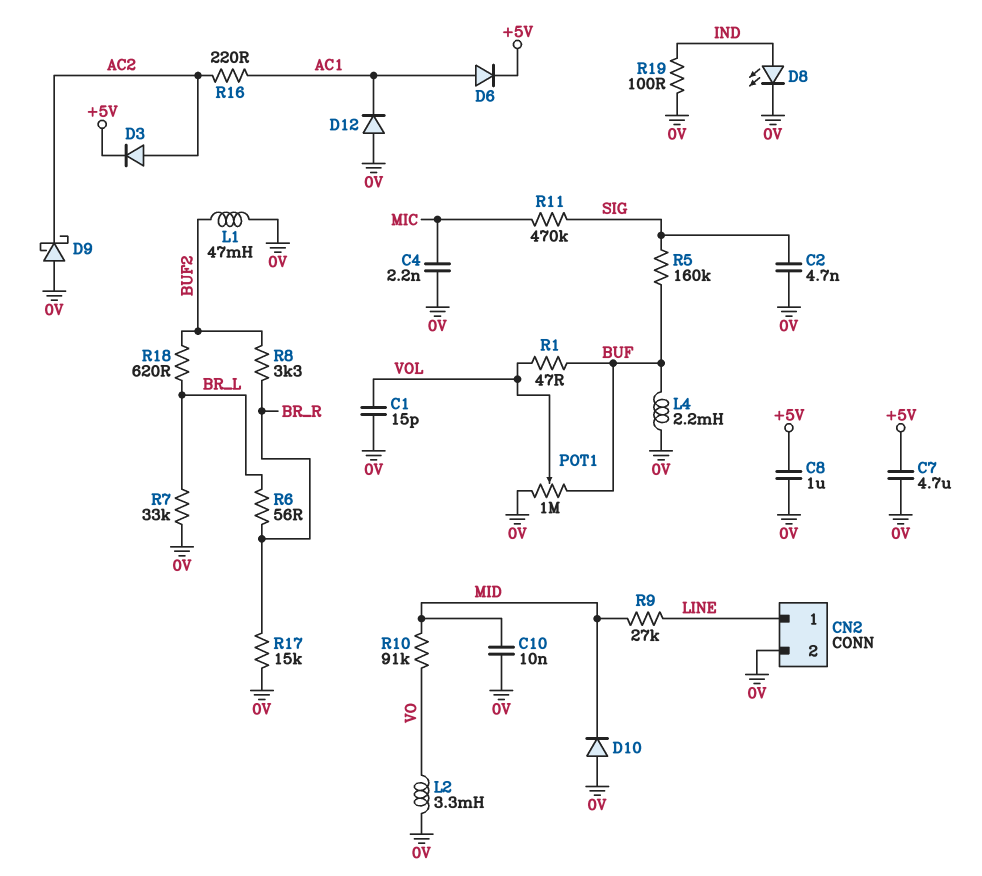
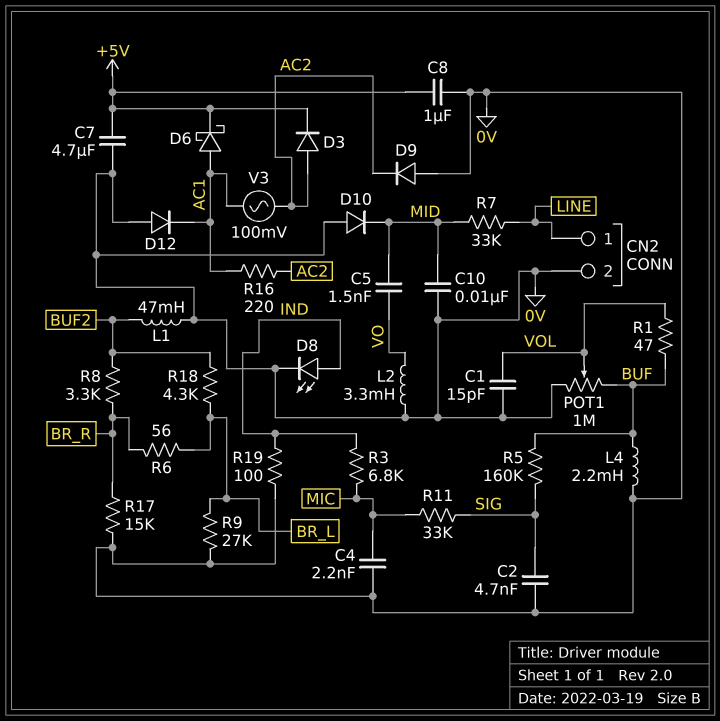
C5: none -> 1.5nF (MID, VO)
D6: diode (A AC1, K +5V) -> schottky (A AC1, K +5V)
D9: schottky (A 0V, K AC2) -> diode (A 0V, K AC2)
R3: none -> 6.8k (IND, MIC)
R7: 33k (0V, BR_L) -> 33k (LINE, MID)
R9: 27k (LINE, MID) -> 27k (0V, BR_L)
R10: 91k (MID, VO) -> none
R11: 470k (MIC, SIG) -> 33k (MIC, SIG)
R18: 620 (BR_L, BUF2) -> 4.3k (BR_L, BUF2)
V3: none -> AC 100mV (AC1, AC2)

